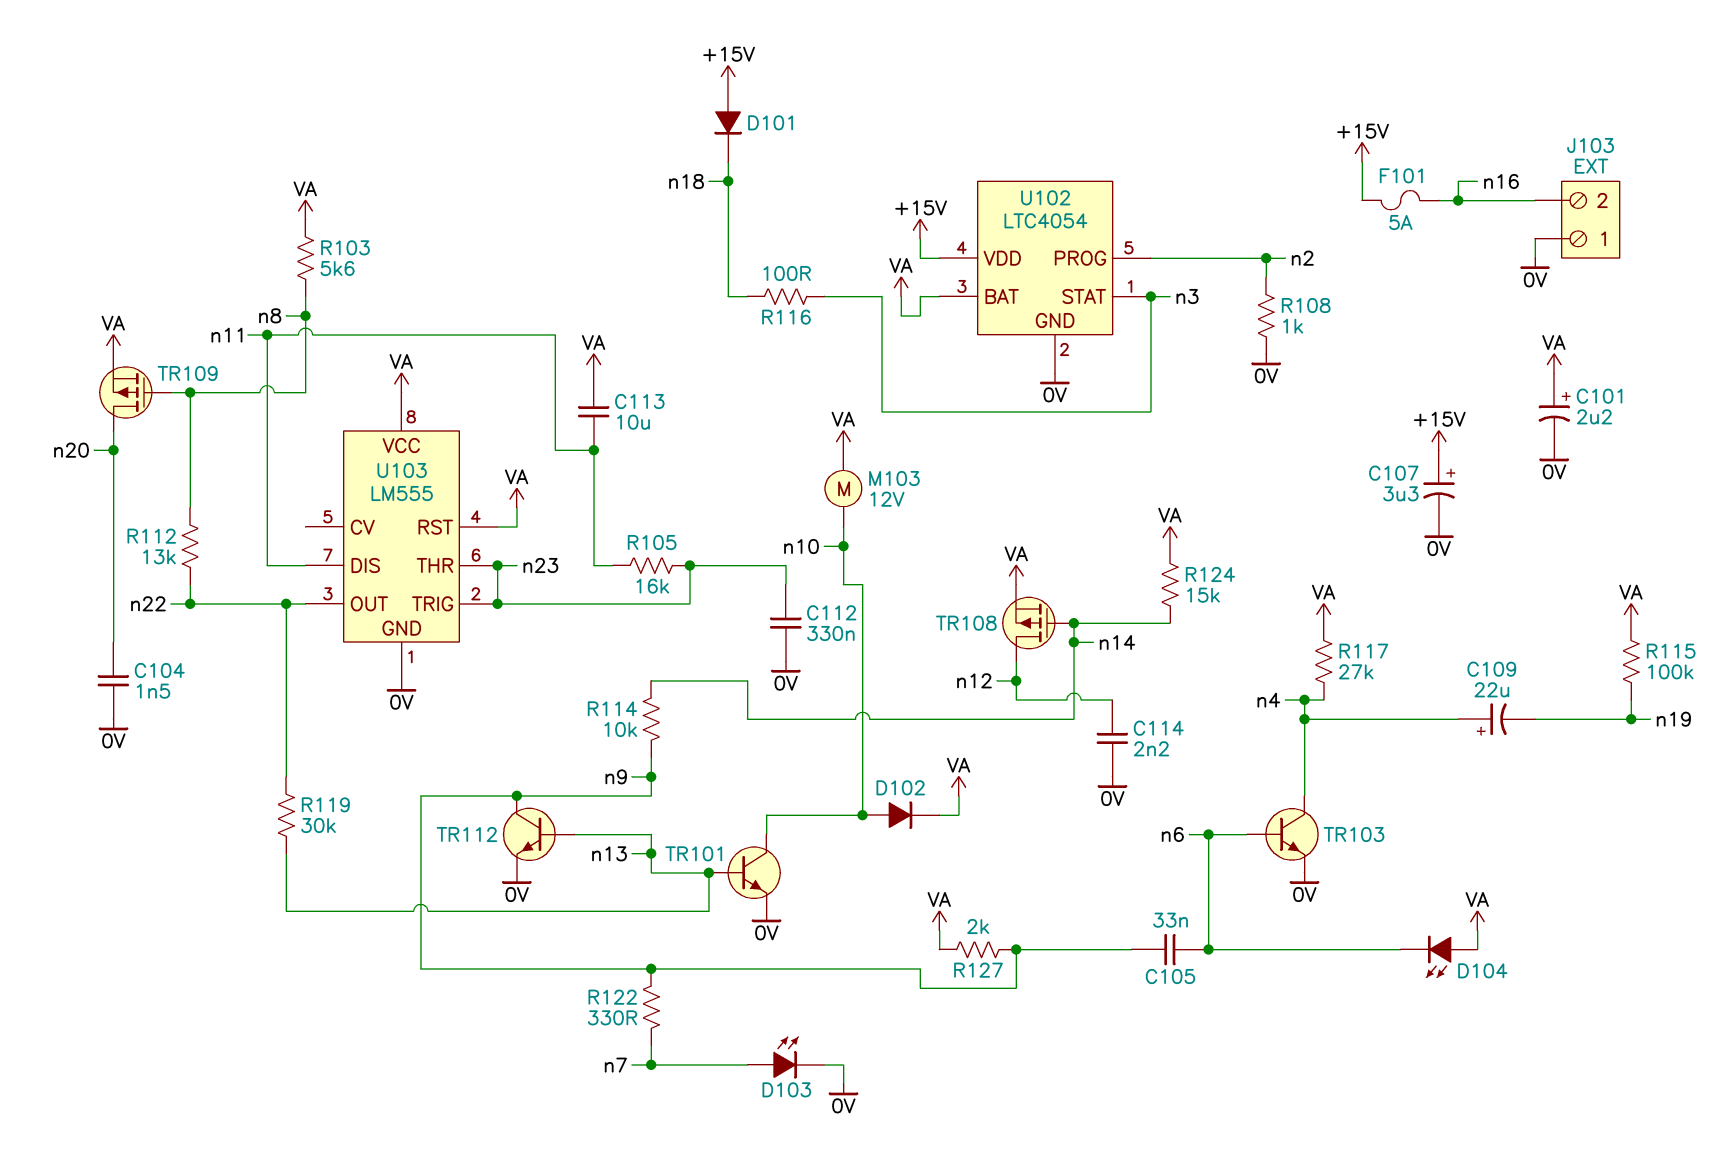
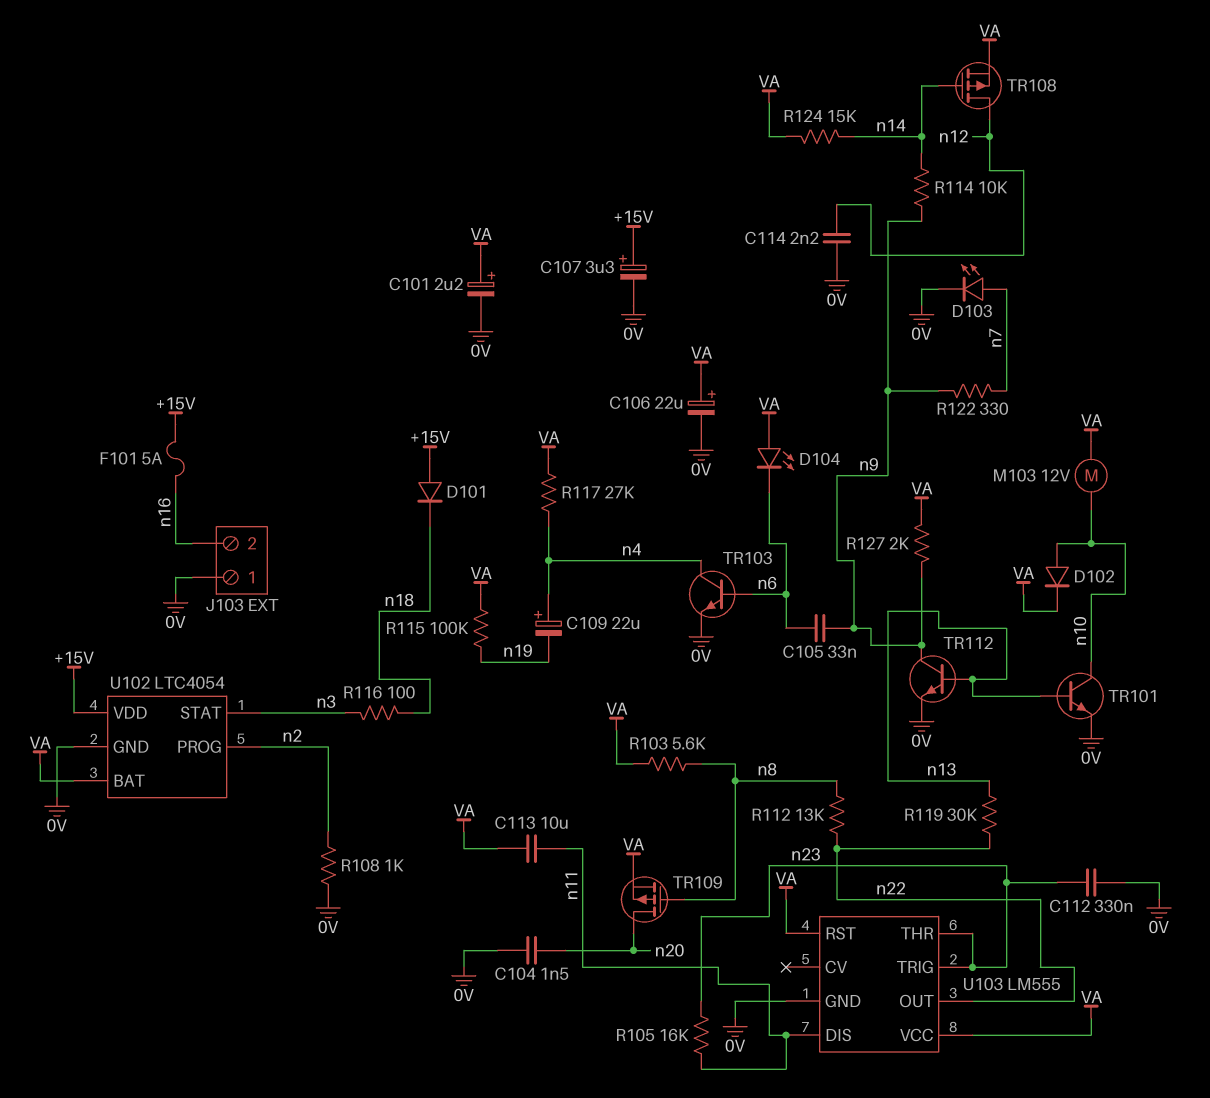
C106: none -> 22uF (plus VA, minus 0V)

